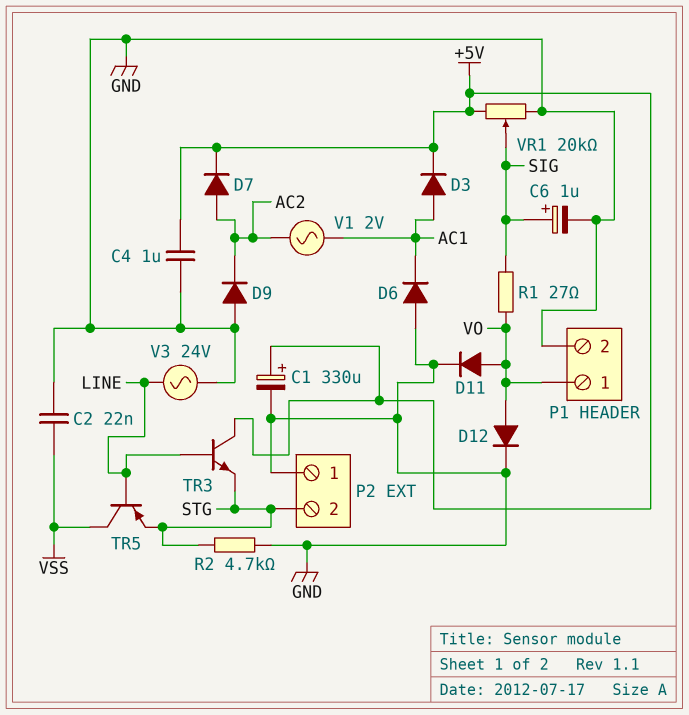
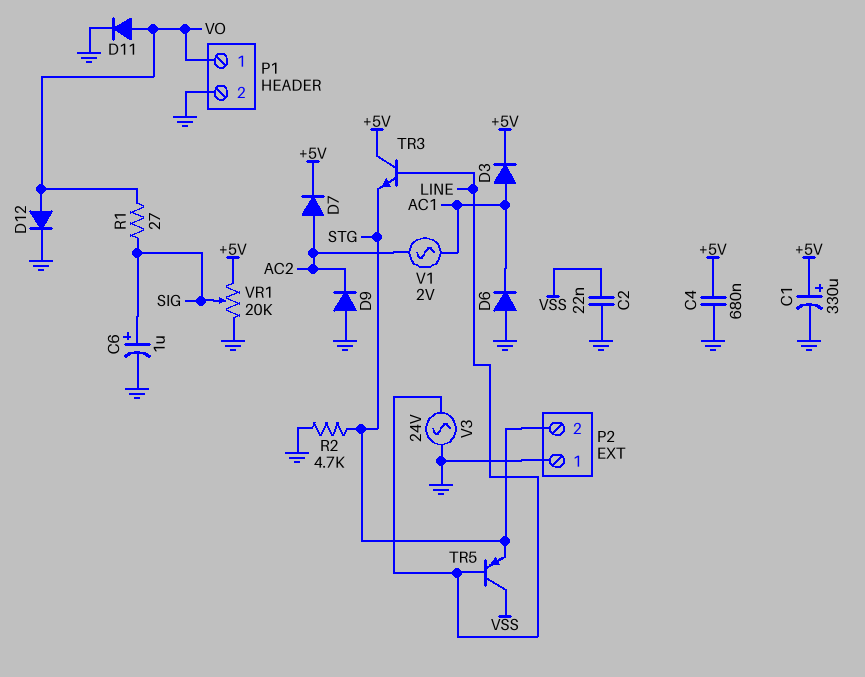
C4: 1uF (+5V, GND) -> 680nF (+5V, GND)

